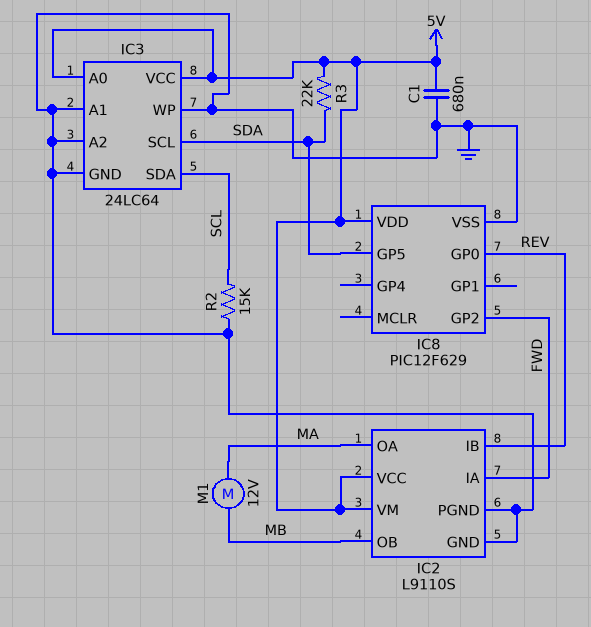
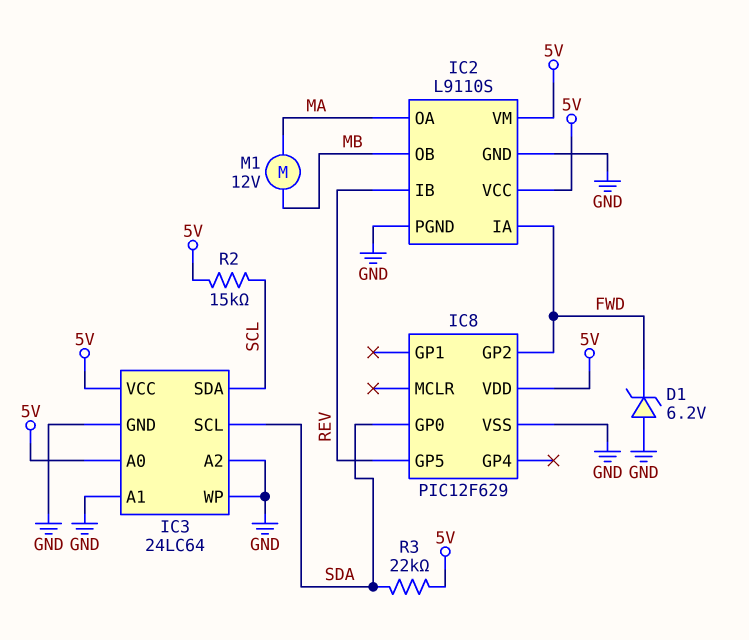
C1: 680nF (5V, GND) -> none
D1: none -> zener 6.2V (A GND, K FWD)
IC8 pin GP0: REV -> SDA
IC8 pin GP5: SDA -> REV
R2: 15k (GND, SCL) -> 15k (5V, SCL)

